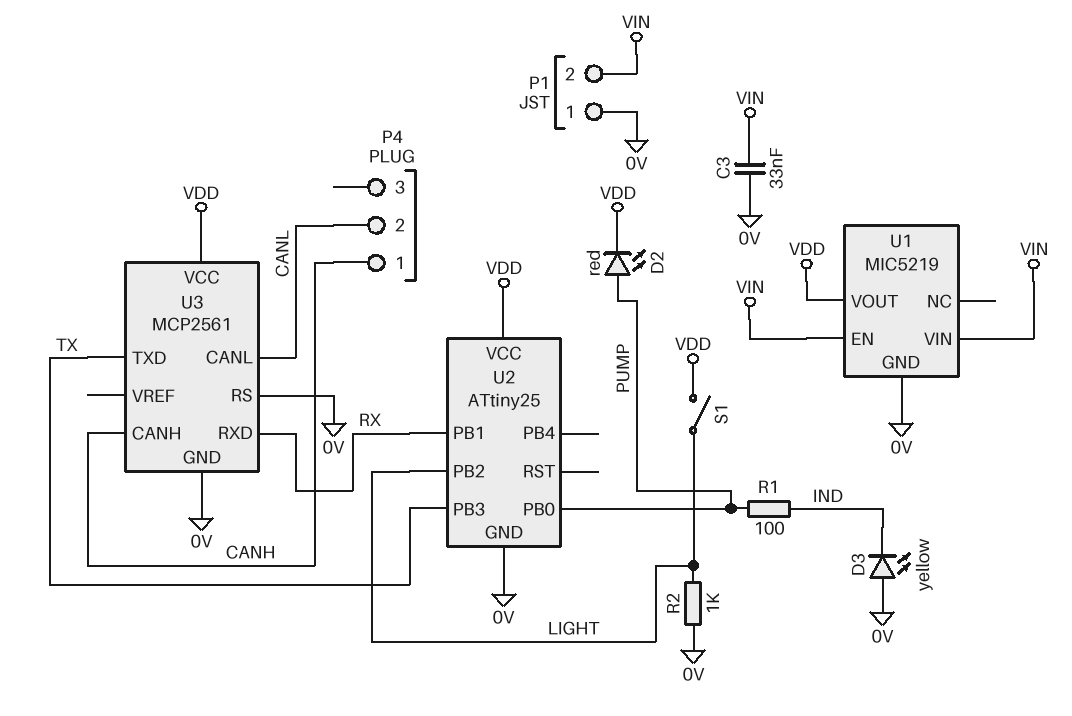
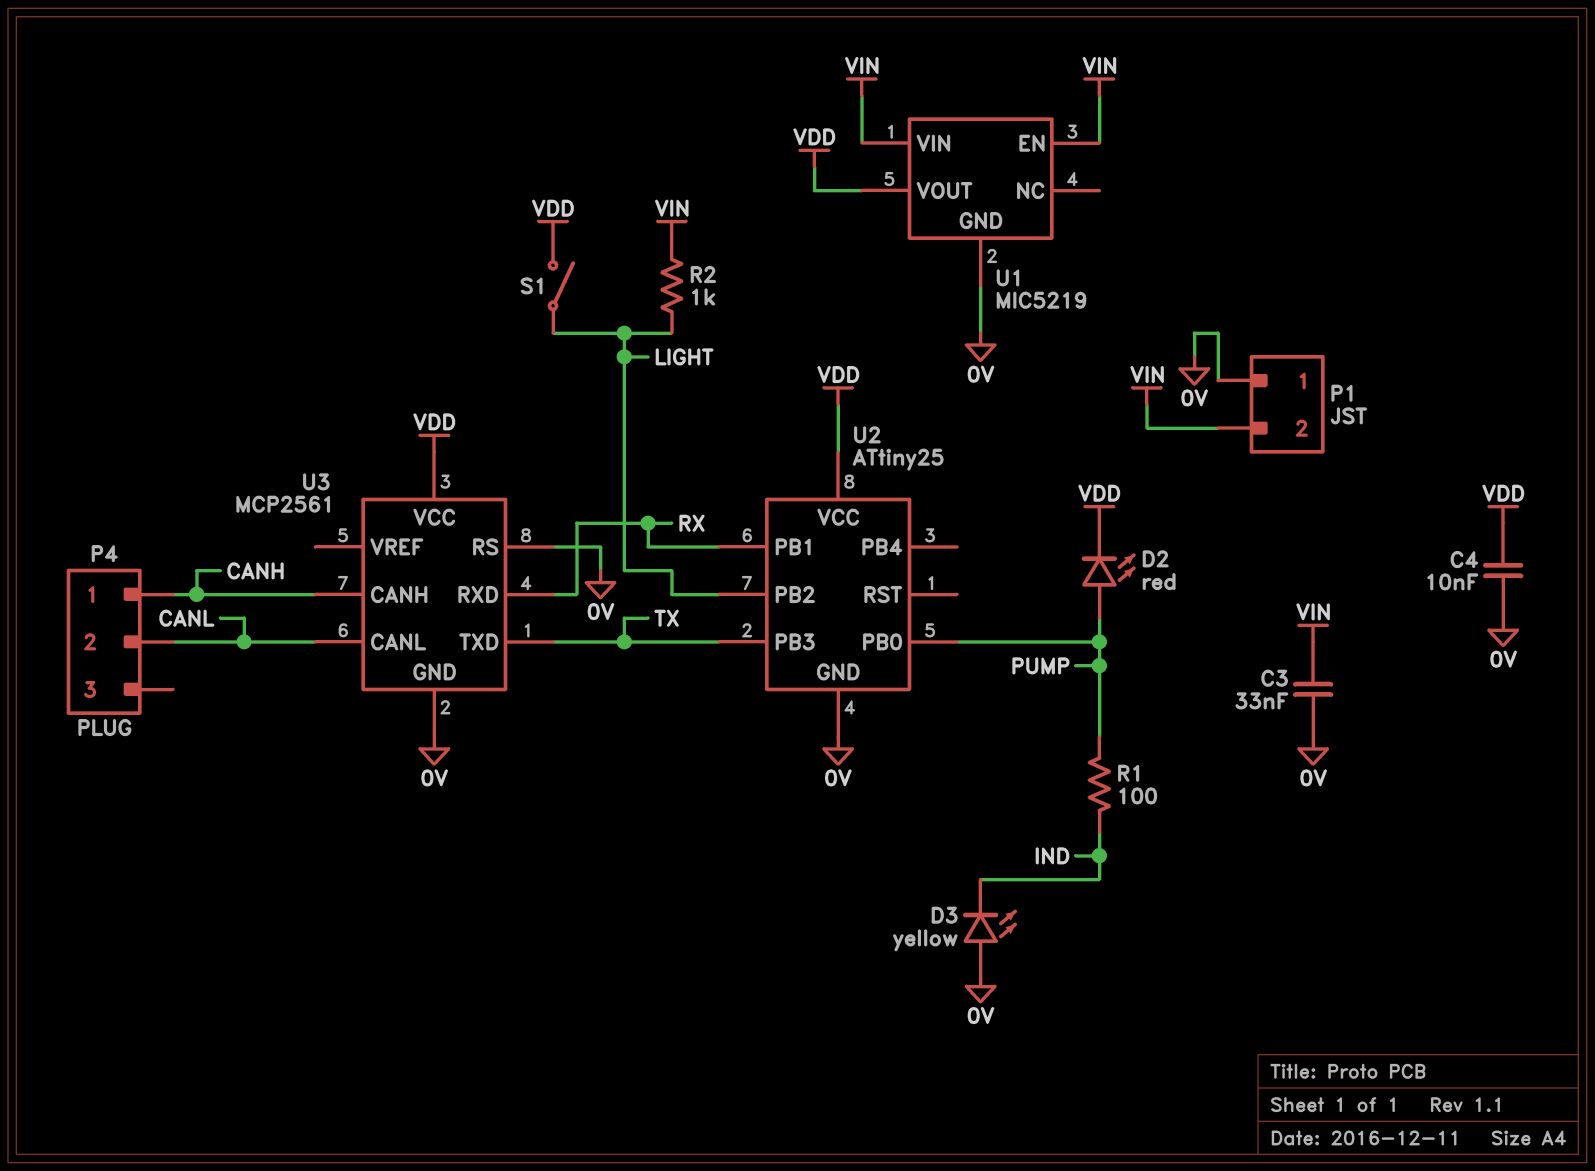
C4: none -> 10nF (0V, VDD)
R2: 1k (0V, LIGHT) -> 1k (LIGHT, VIN)

